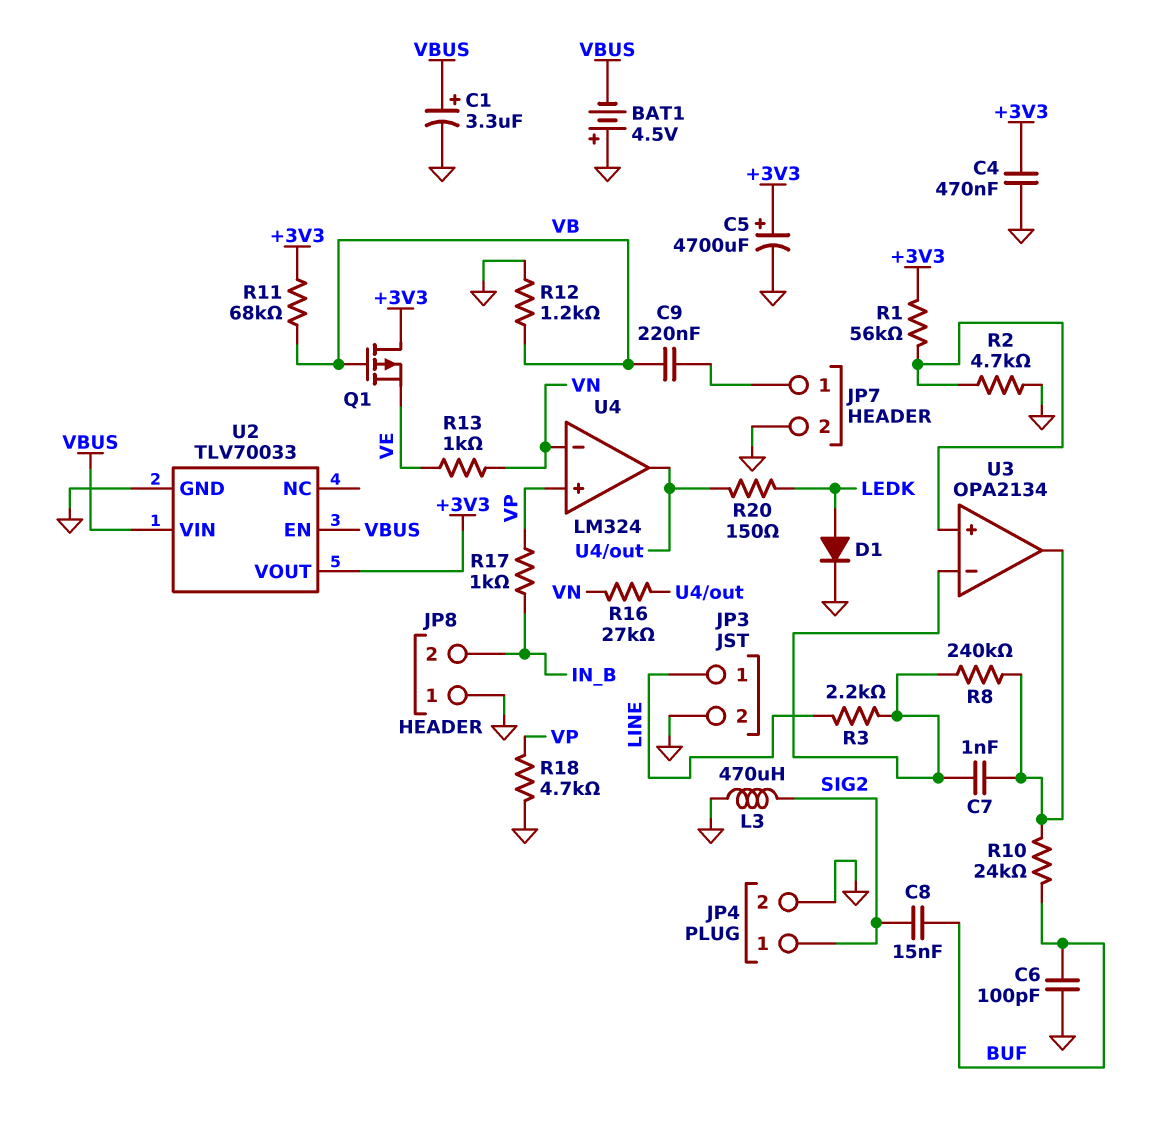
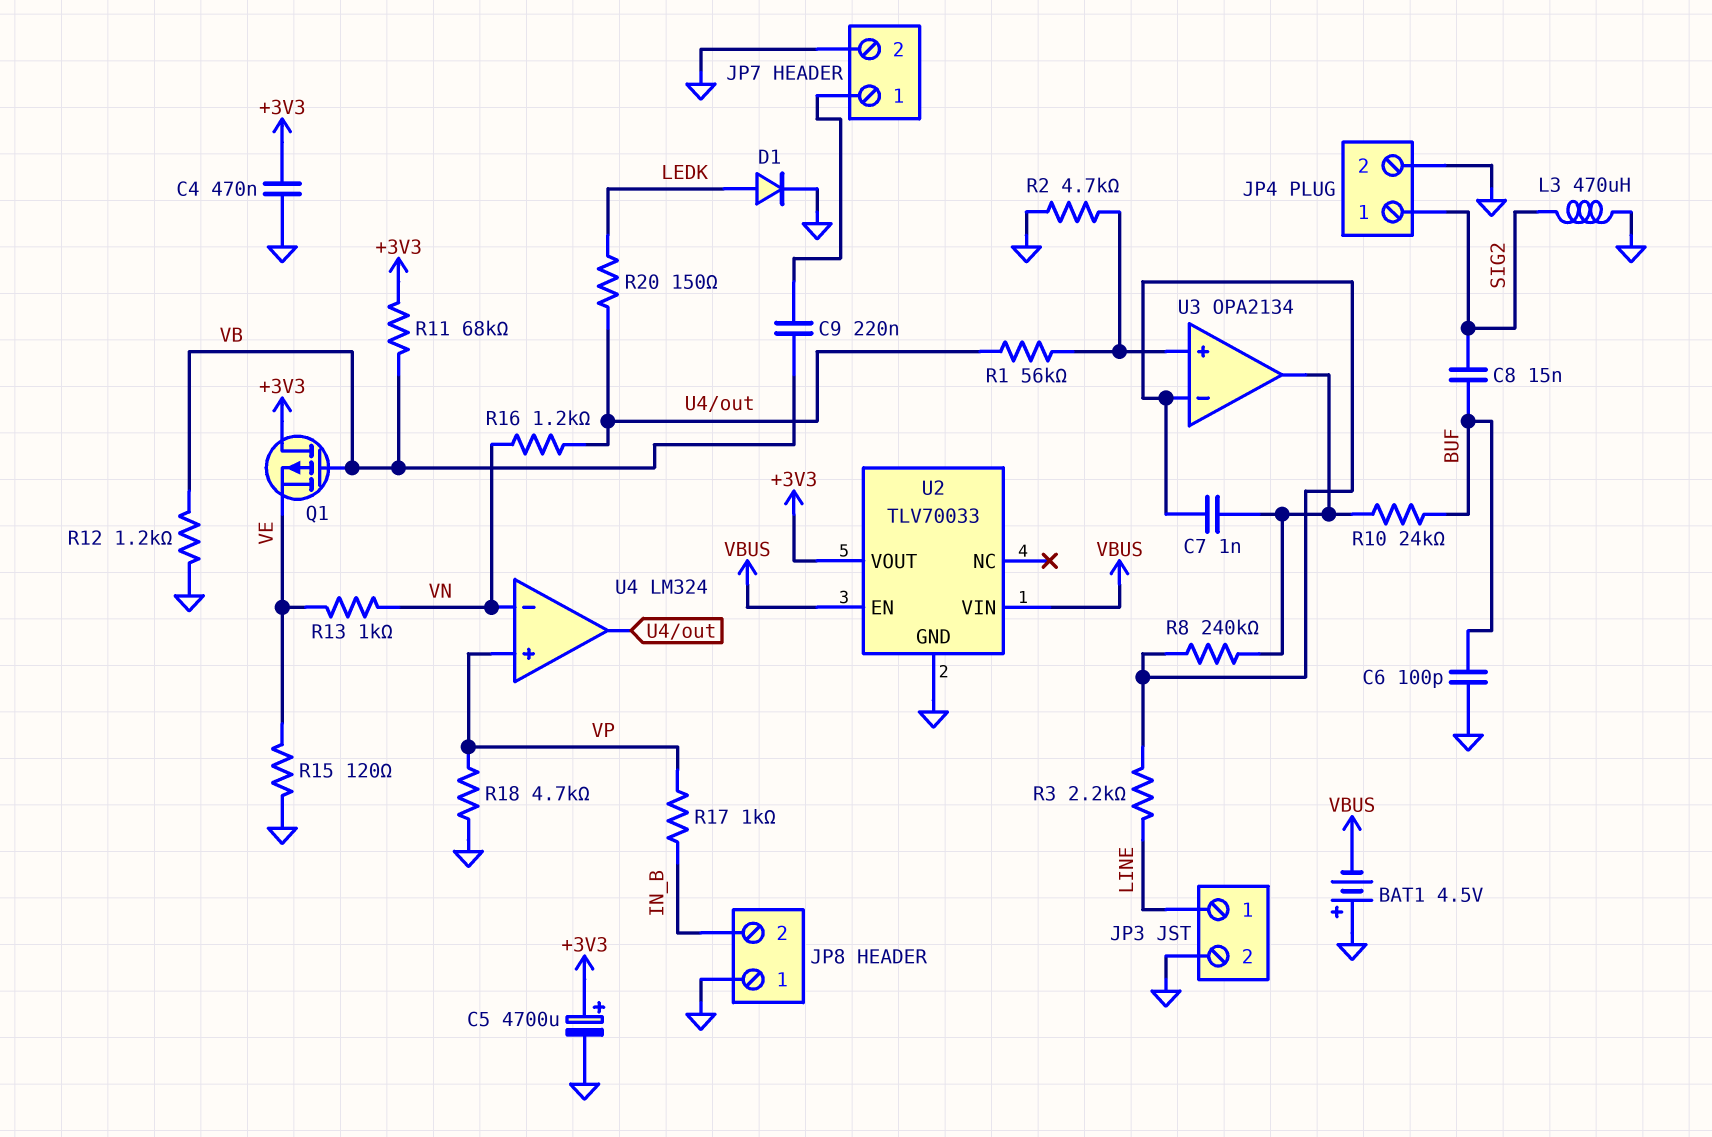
C1: 3.3uF (plus VBUS, minus GND) -> none
R1: 56k (+3V3, U3/in+) -> 56k (U3/in+, U4/out)
R15: none -> 120 (GND, VE)
R16: 27k (U4/out, VN) -> 1.2k (U4/out, VN)

